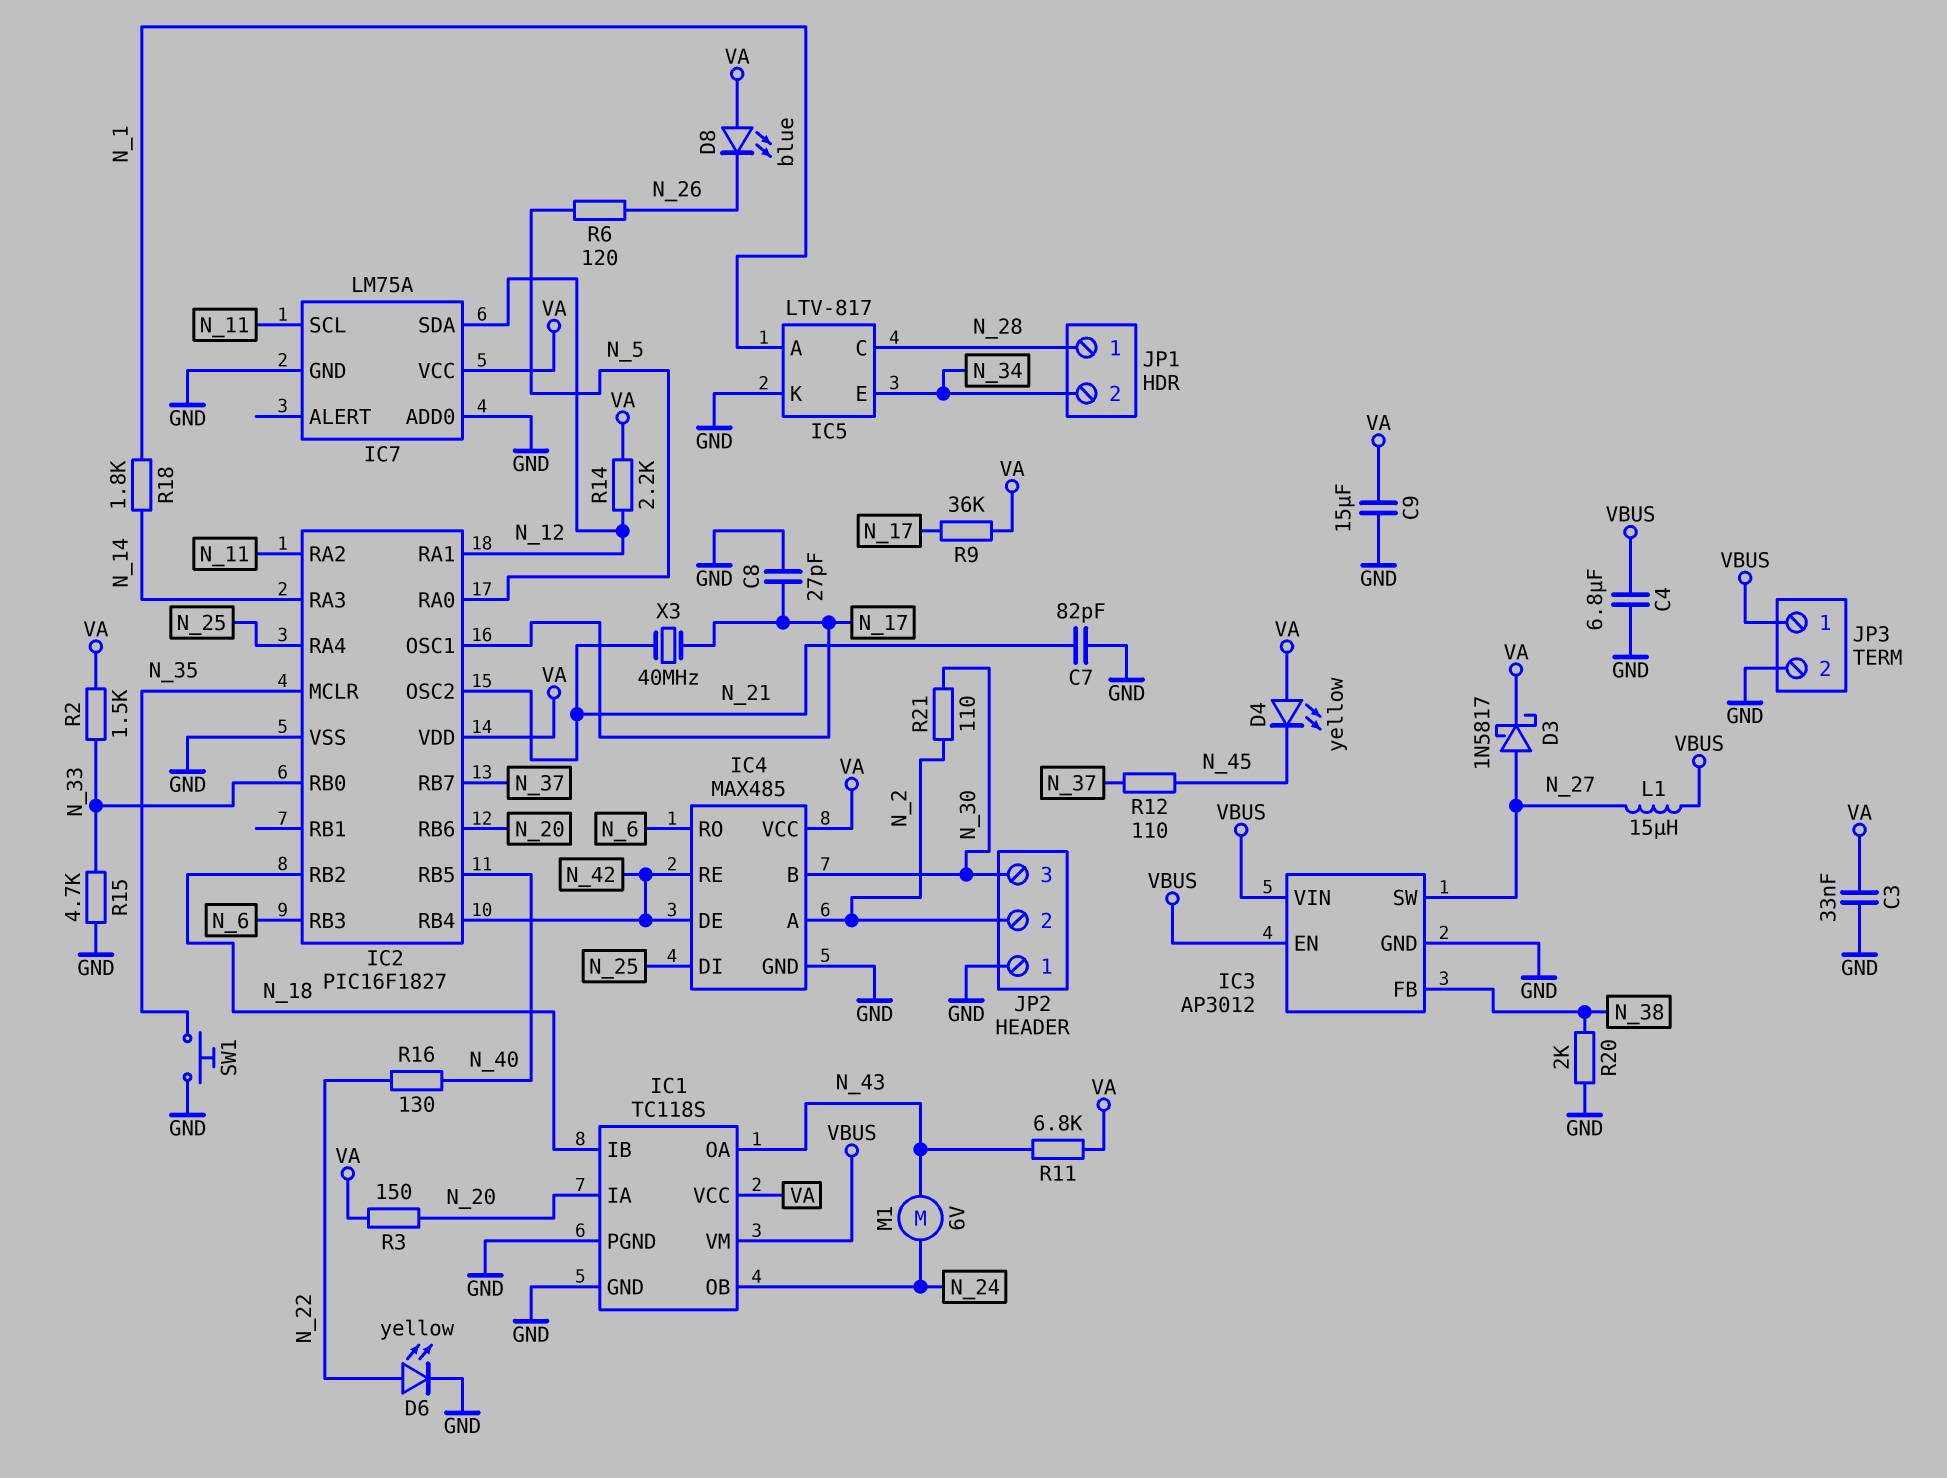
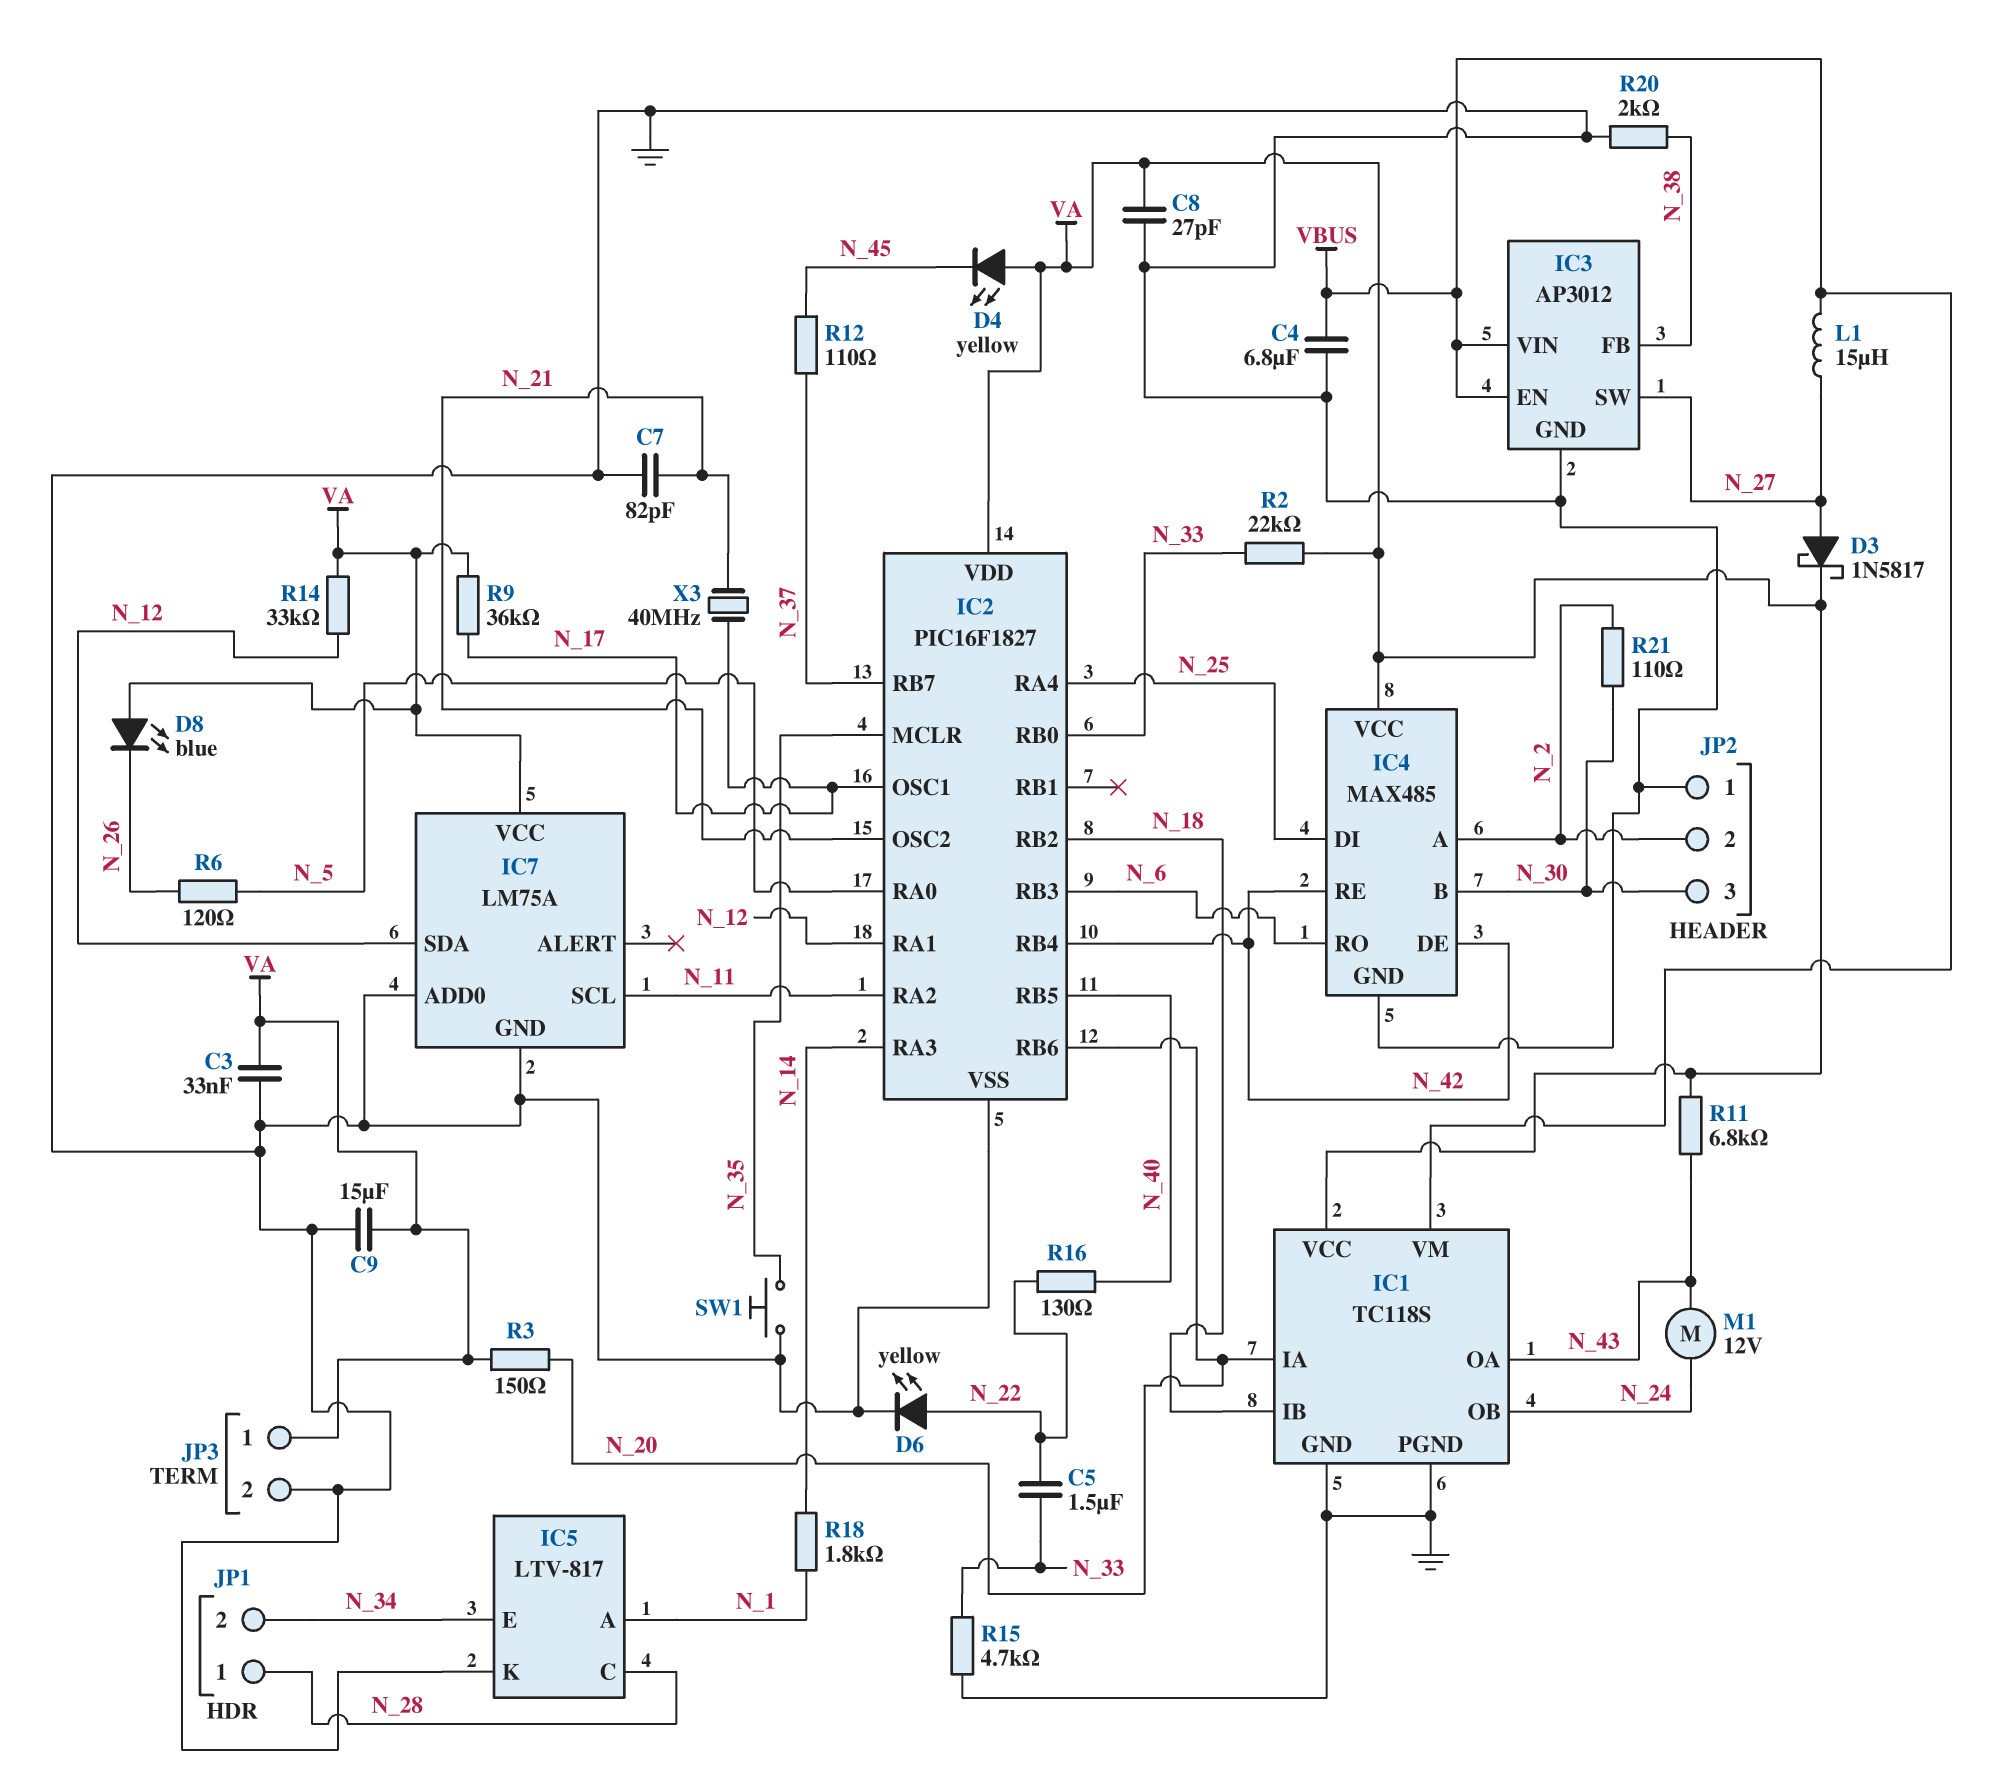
C5: none -> 1.5uF (N_22, N_33)
C8: 27pF (GND, N_17) -> 27pF (GND, VA)
JP3 pin 1: VBUS -> VA
M1: motor 6V (N_24, N_43) -> motor 12V (N_24, N_43)
R2: 1.5k (N_33, VA) -> 22k (N_33, VA)
R14: 2.2k (N_12, VA) -> 33k (N_12, VA)

